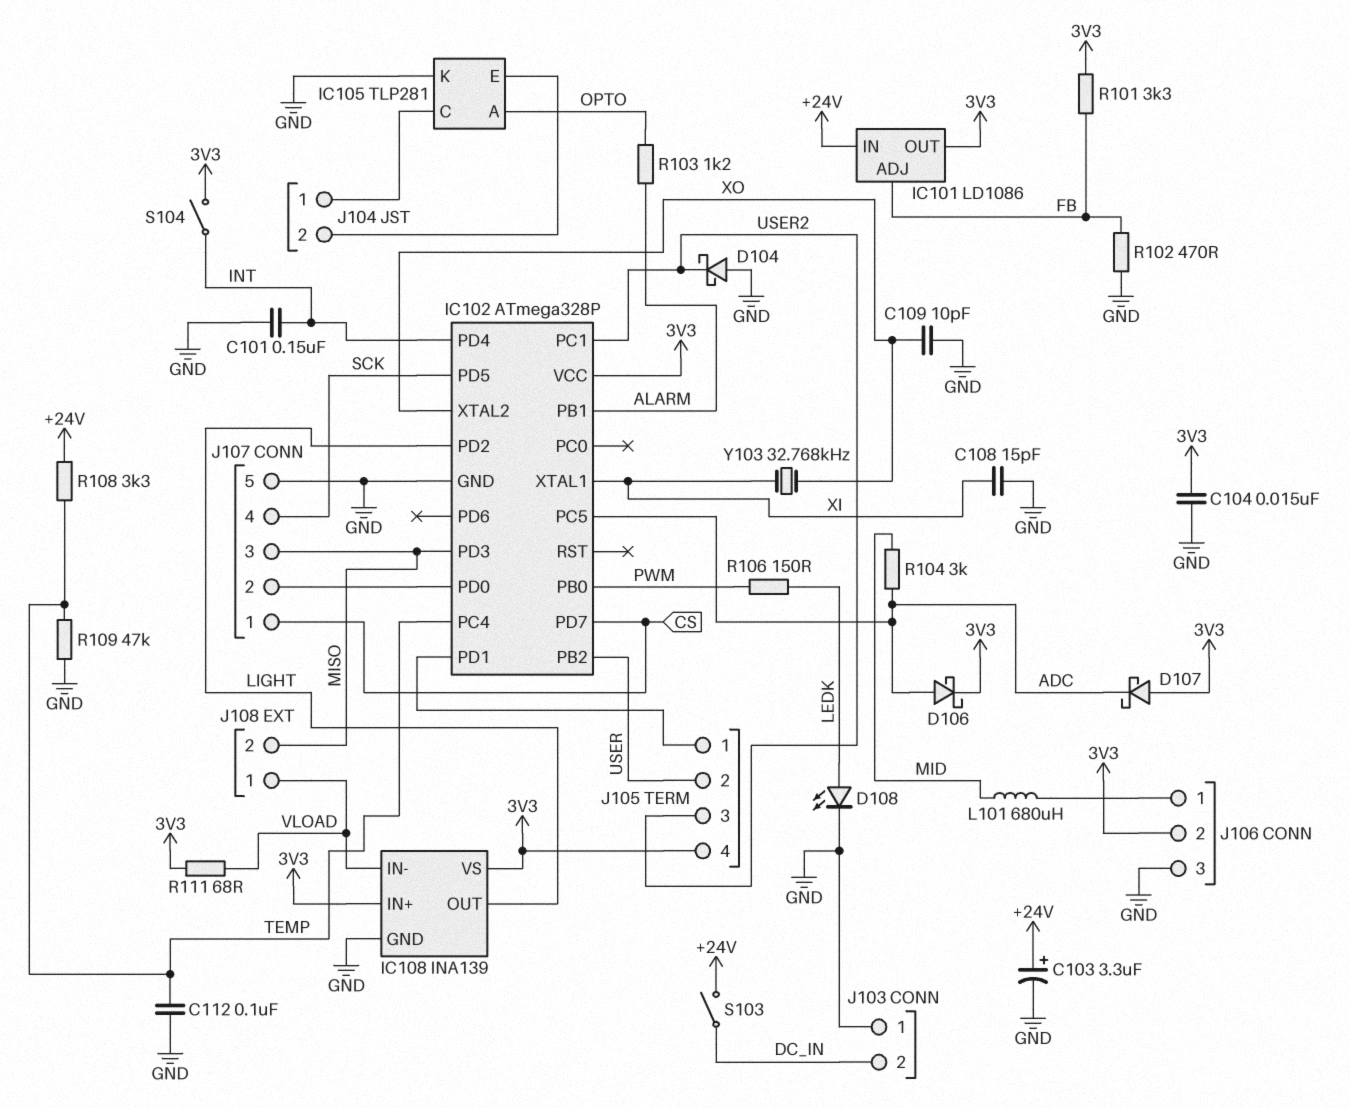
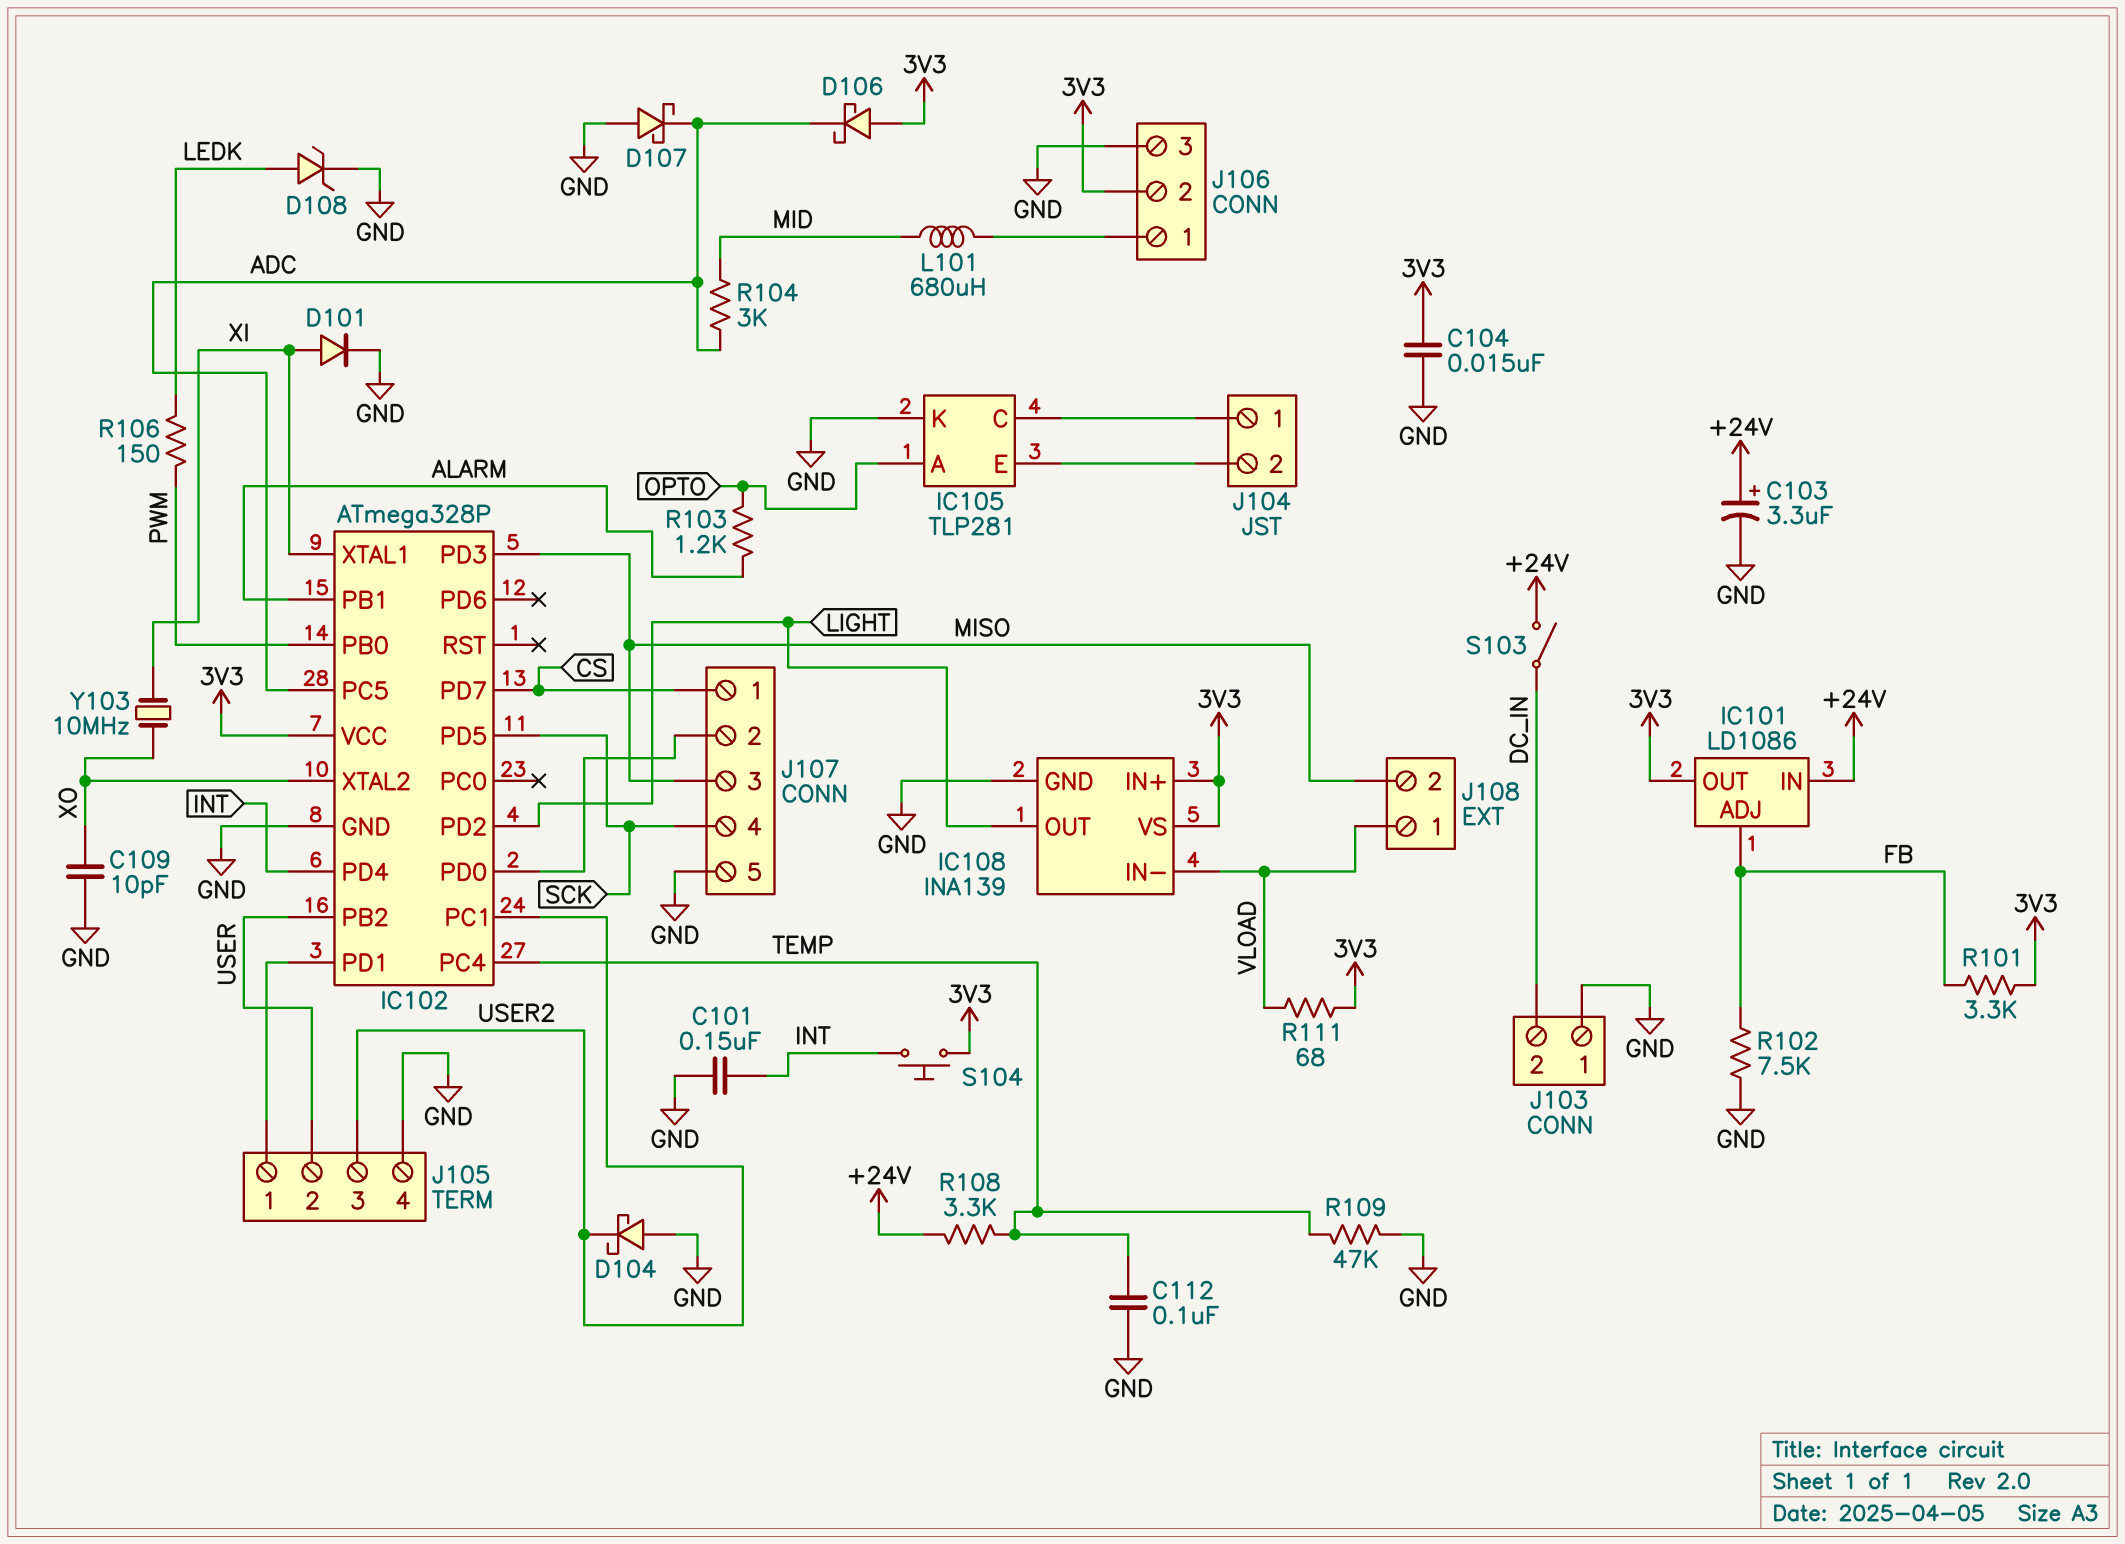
C108: 15pF (GND, XI) -> none
D101: none -> diode (A XI, K GND)
D106: schottky (A ADC, K 3V3) -> schottky (A 3V3, K ADC)
D107: schottky (A 3V3, K ADC) -> schottky (A GND, K ADC)
D108: LED (A LEDK, K GND) -> zener (A LEDK, K GND)
J105 pin 4: 3V3 -> GND
R102: 470 (FB, GND) -> 7.5k (FB, GND)
S104: switch (3V3, INT) -> button (3V3, INT)
Y103: 32.768kHz (XI, XO) -> 10MHz (XI, XO)

